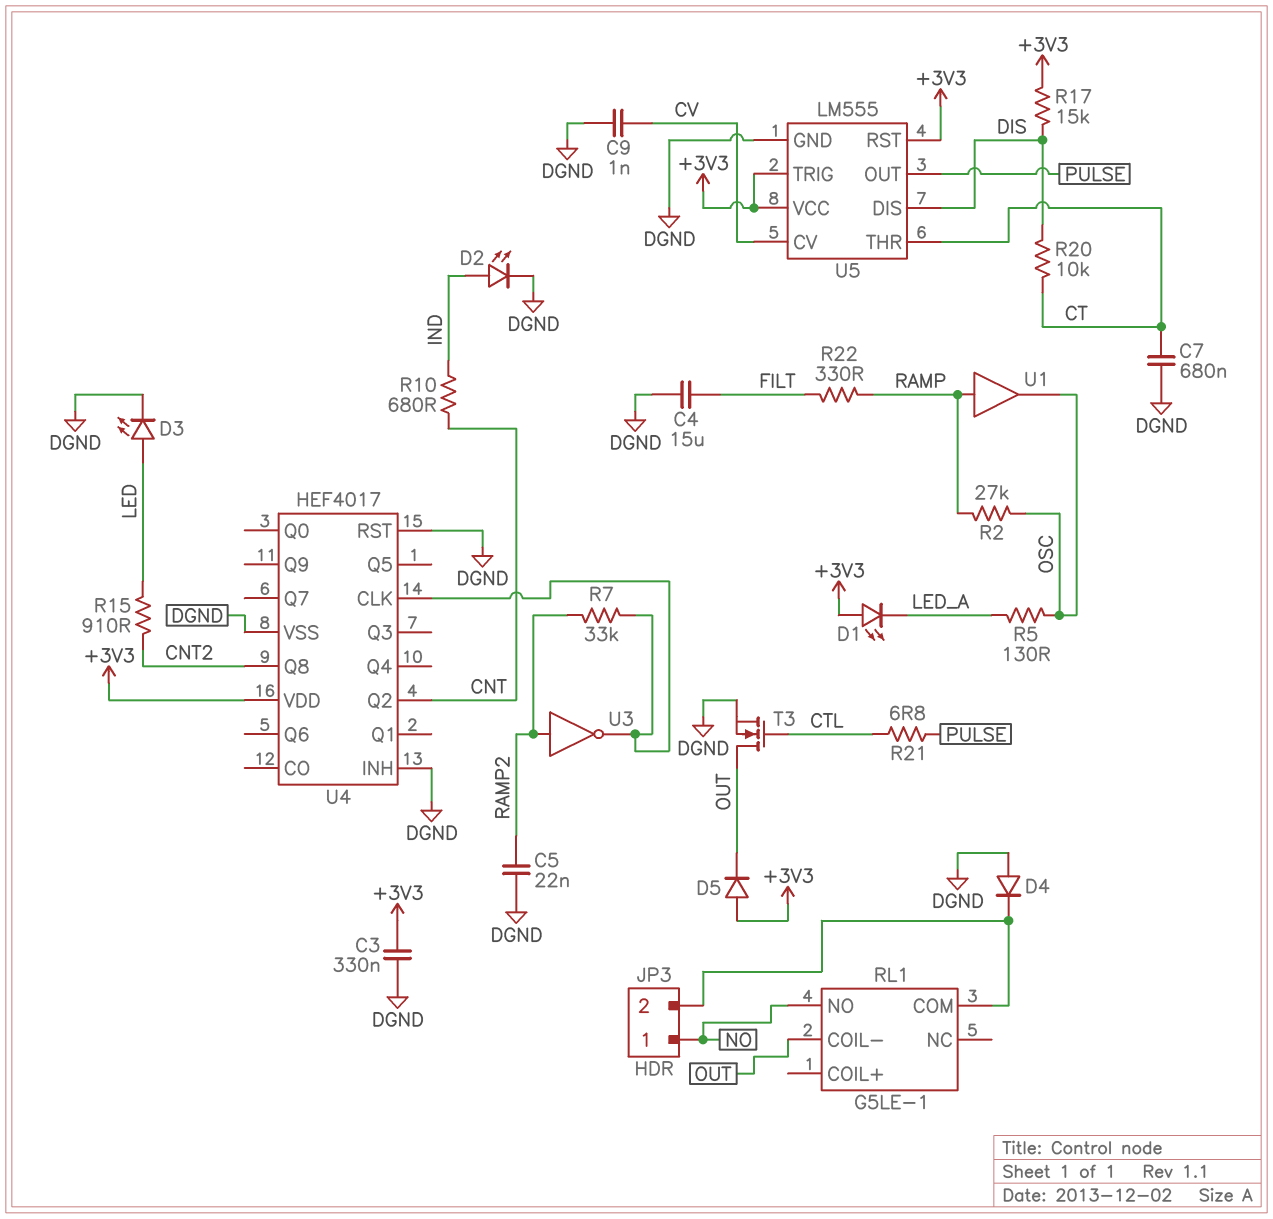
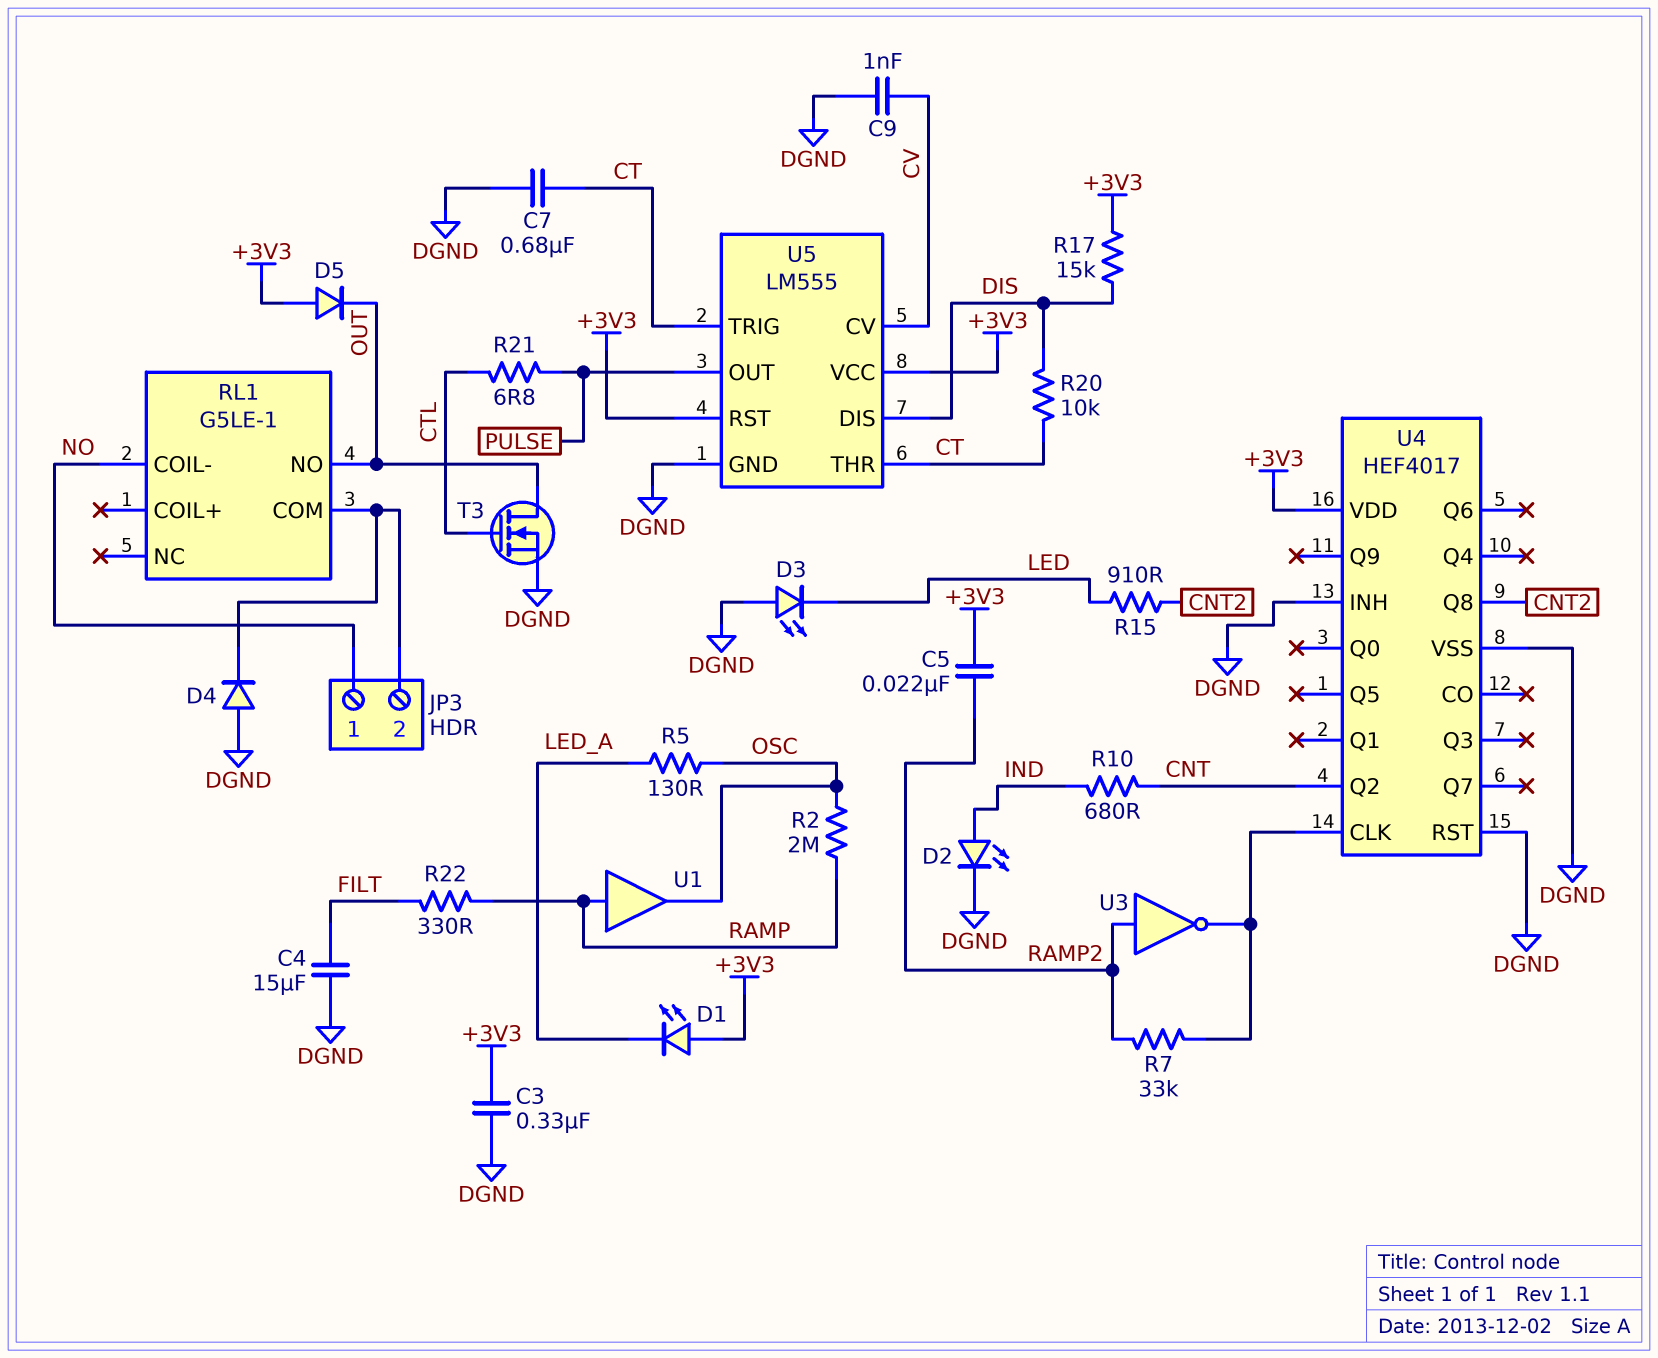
C5: 22nF (DGND, RAMP2) -> 22nF (+3V3, RAMP2)
D3: LED (A LED, K DGND) -> LED (A DGND, K LED)
R2: 27k (OSC, RAMP) -> 2M (OSC, RAMP)
RL1 pin COIL-: OUT -> NO
RL1 pin NO: NO -> OUT
U5 pin TRIG: +3V3 -> CT

